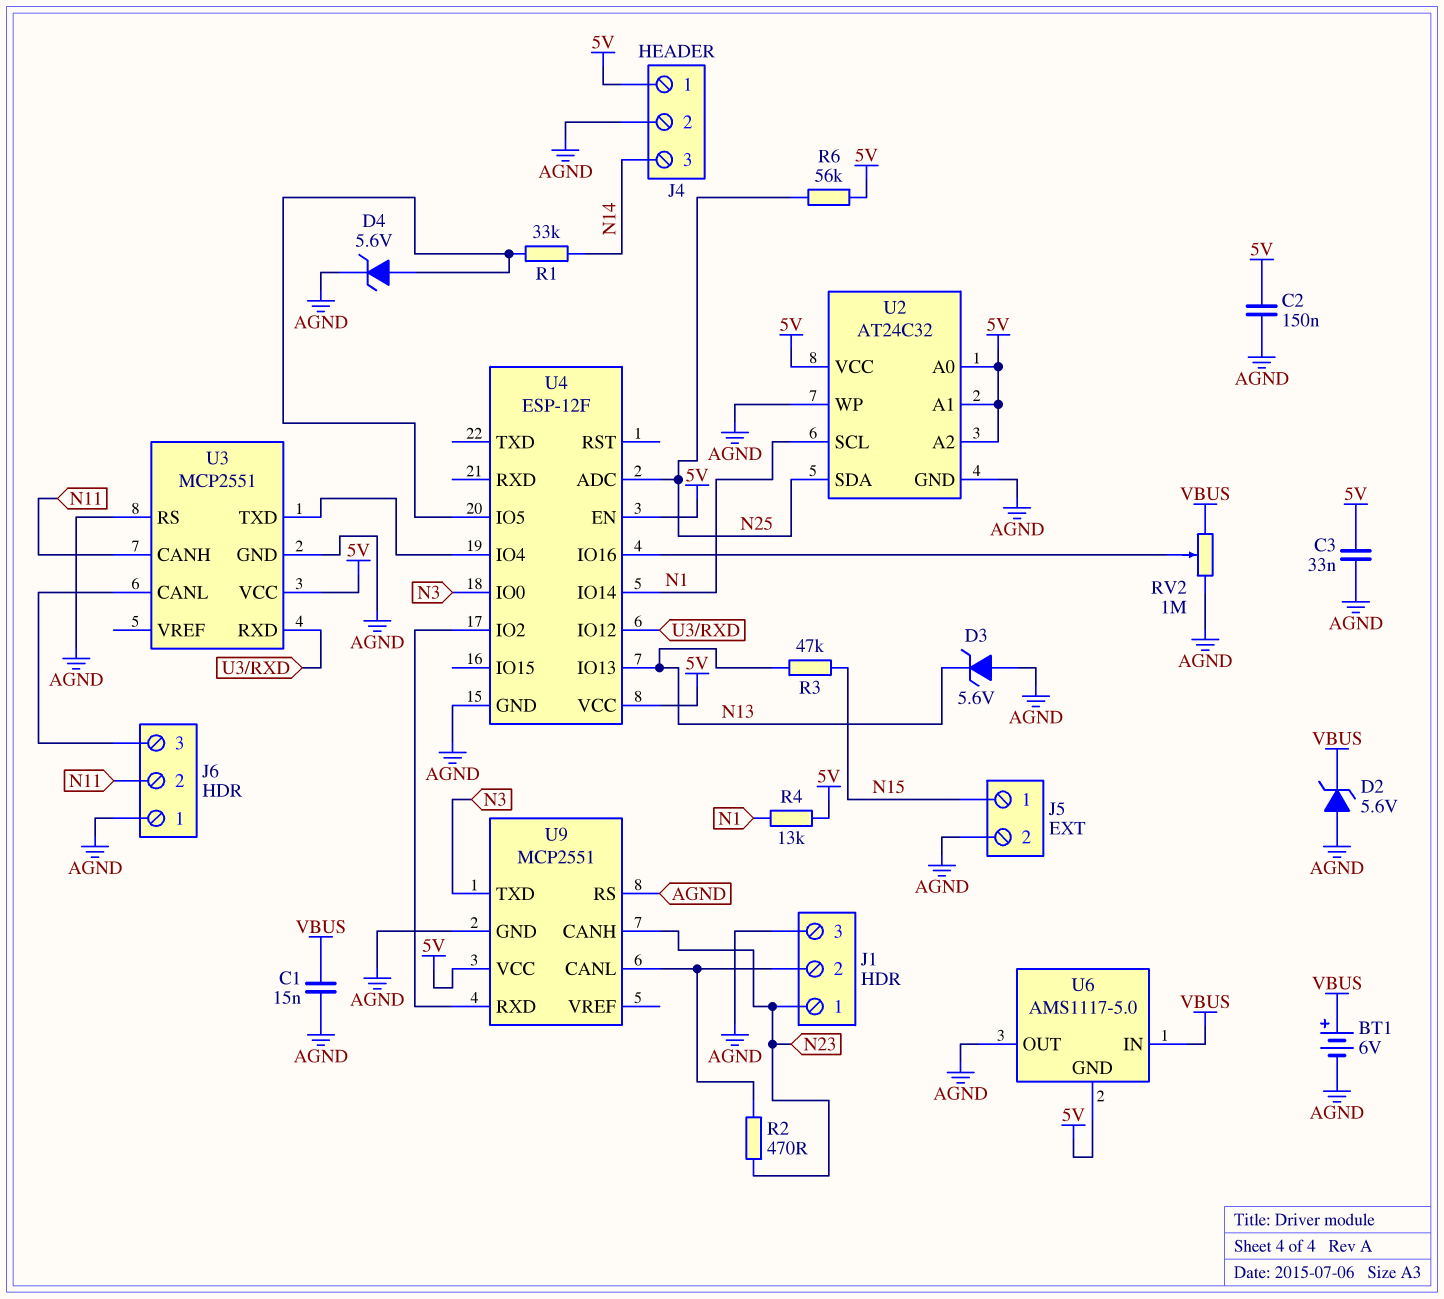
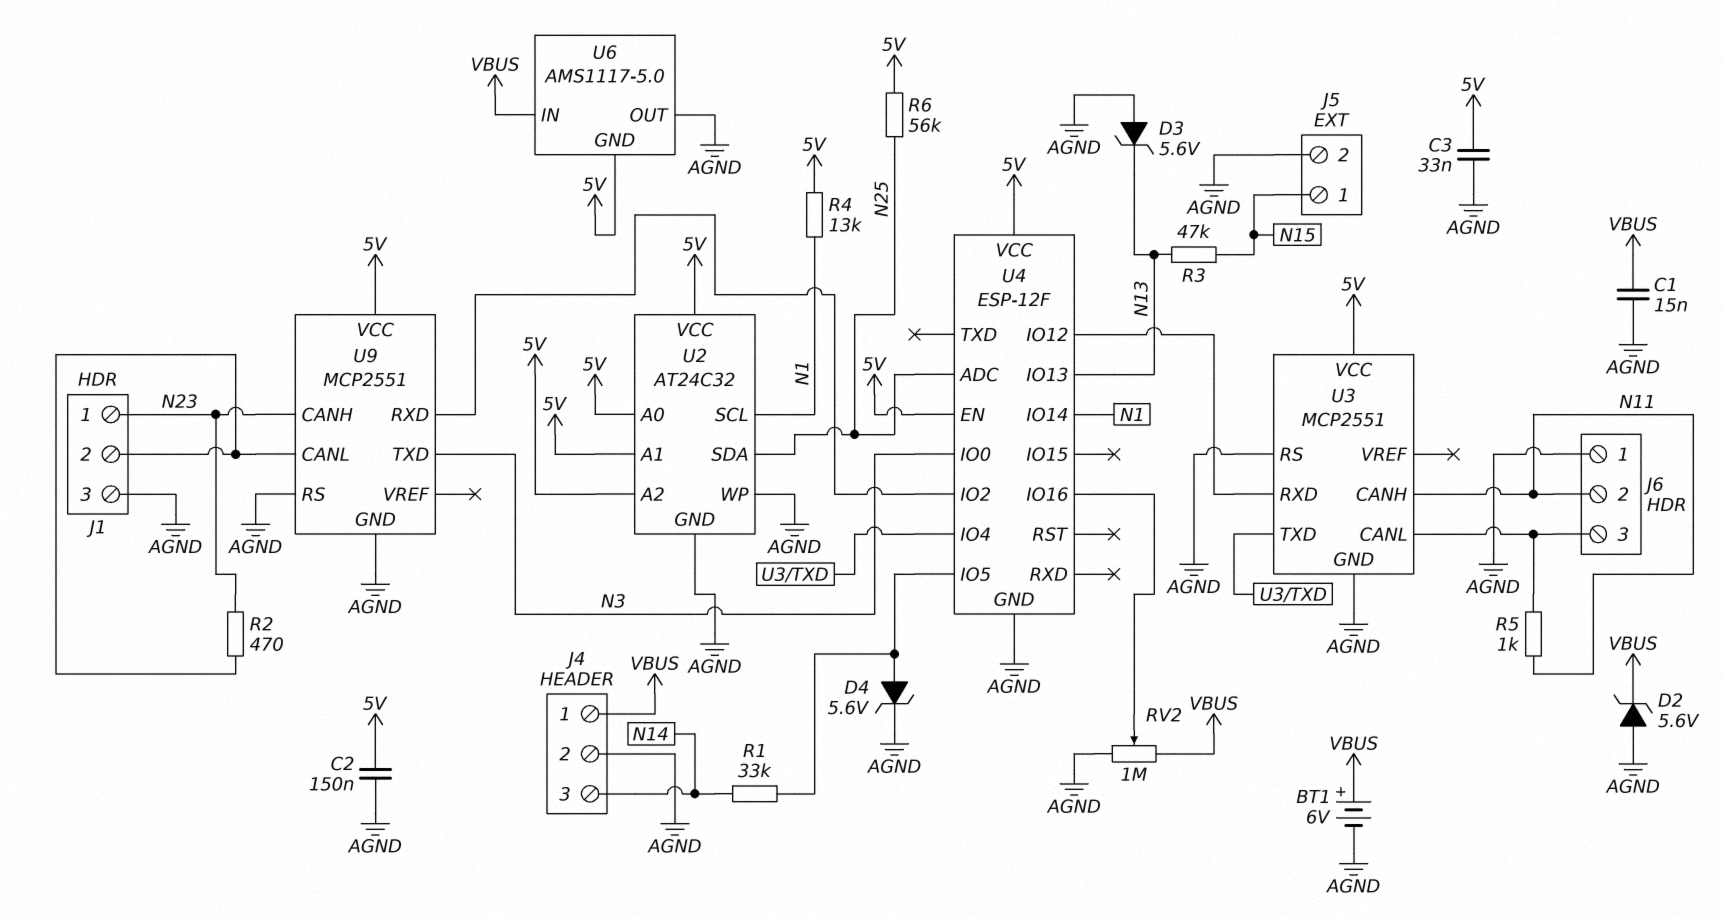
J4 pin 1: 5V -> VBUS
R5: none -> 1k (J6/3, N11)

